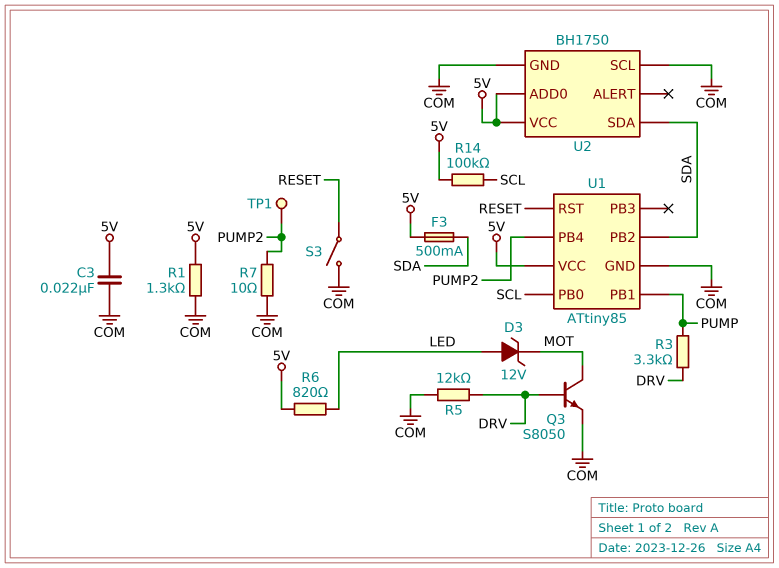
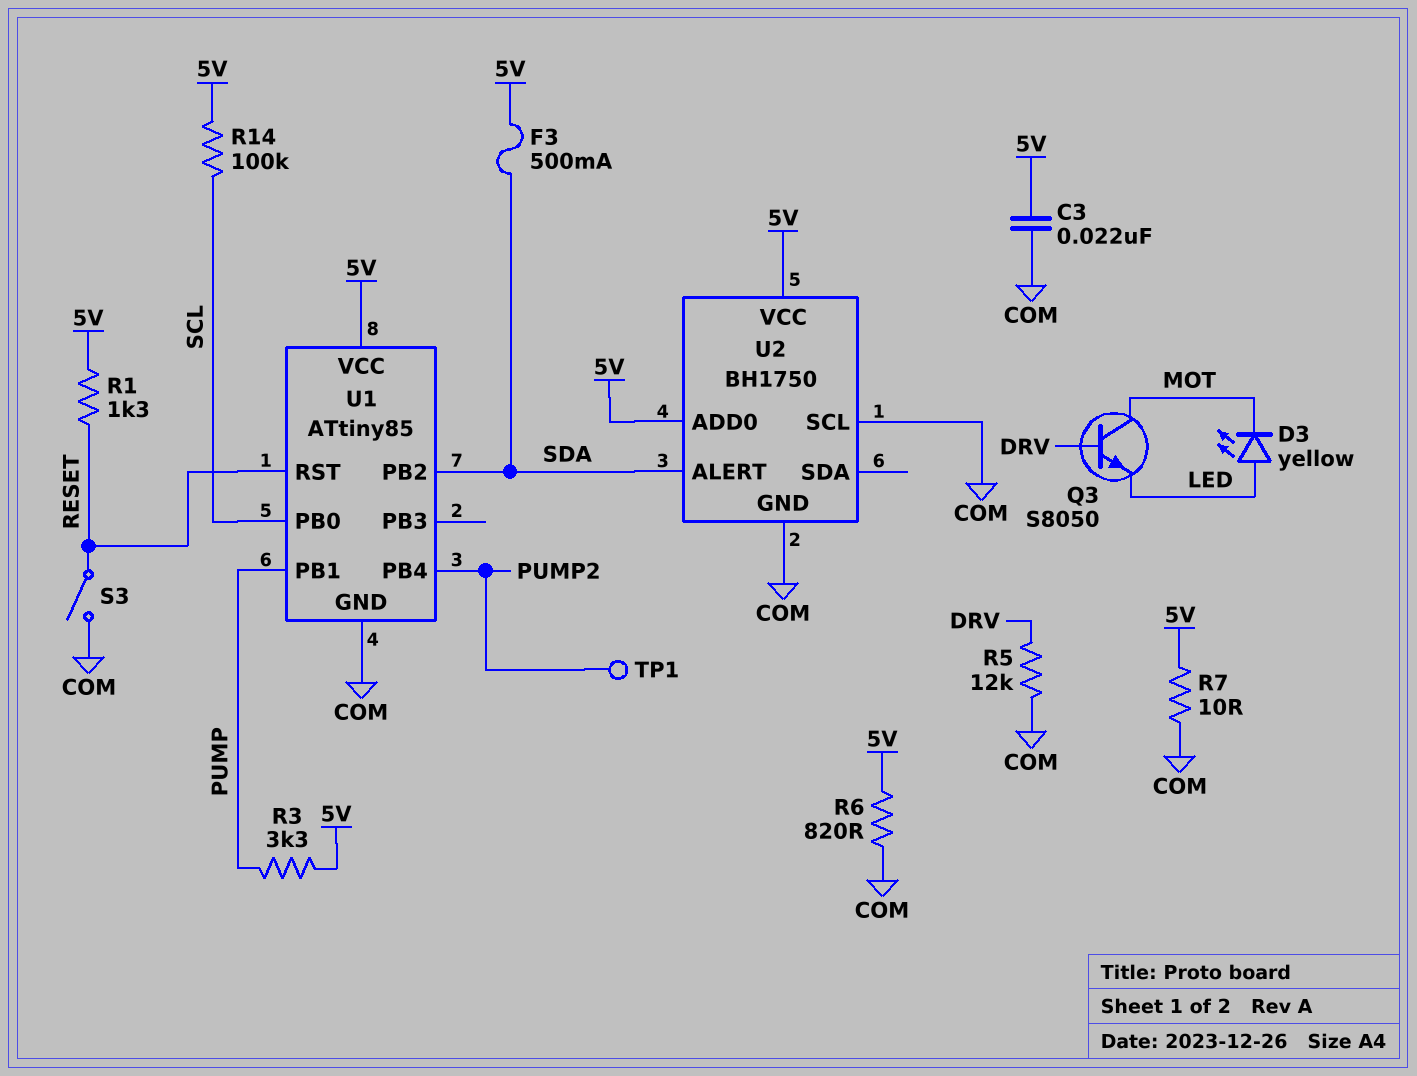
D3: zener 12V (A LED, K MOT) -> LED yellow (A LED, K MOT)
Q3: NPN S8050 (B DRV, C MOT, E COM) -> NPN S8050 (B DRV, C MOT, E LED)
R1: 1.3k (5V, COM) -> 1.3k (5V, RESET)
R3: 3.3k (DRV, PUMP) -> 3.3k (5V, PUMP)
R6: 820 (5V, LED) -> 820 (5V, COM)
R7: 10 (COM, PUMP2) -> 10 (5V, COM)
U2 pin ALERT: none -> SDA
U2 pin SDA: SDA -> none

